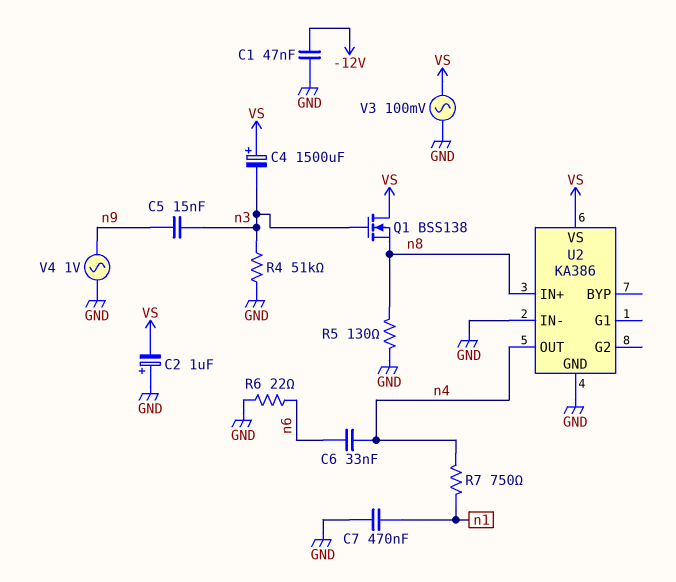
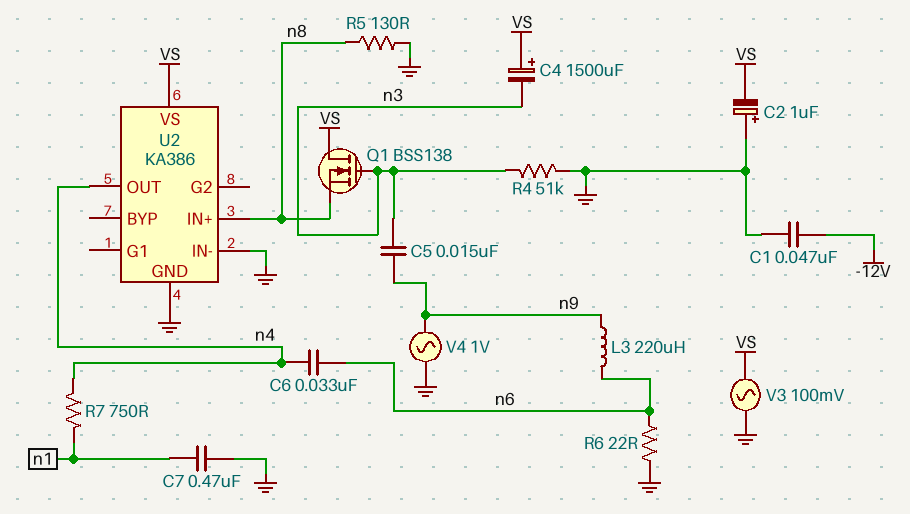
L3: none -> 220uH (n6, n9)

